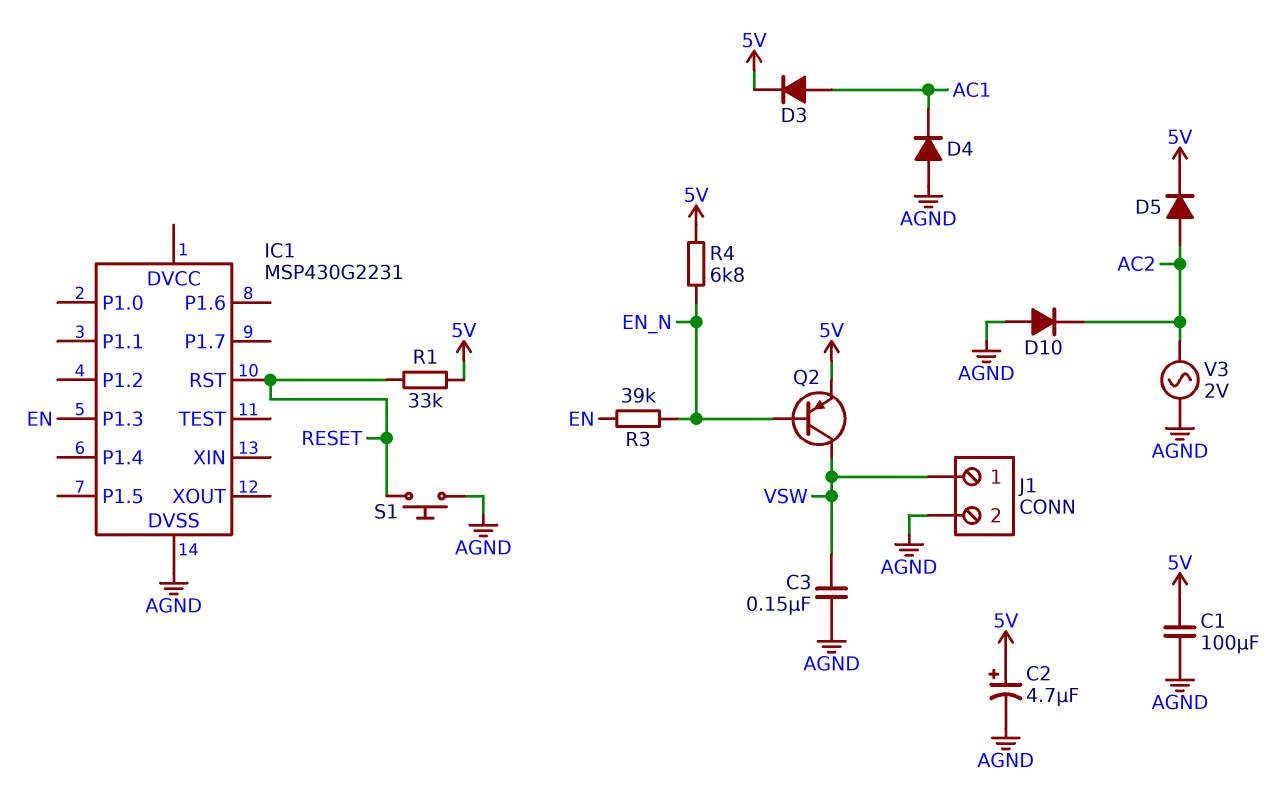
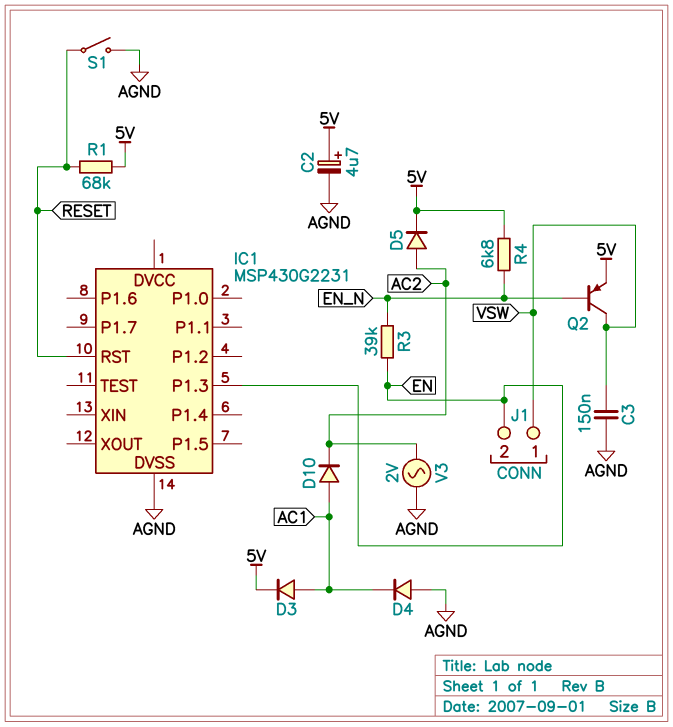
C1: 100uF (5V, AGND) -> none
D10: diode (A AGND, K AC2) -> diode (A AC1, K AC2)
J1 pin 2: AGND -> EN
R1: 33k (5V, RESET) -> 68k (5V, RESET)
S1: button (AGND, RESET) -> switch (AGND, RESET)

